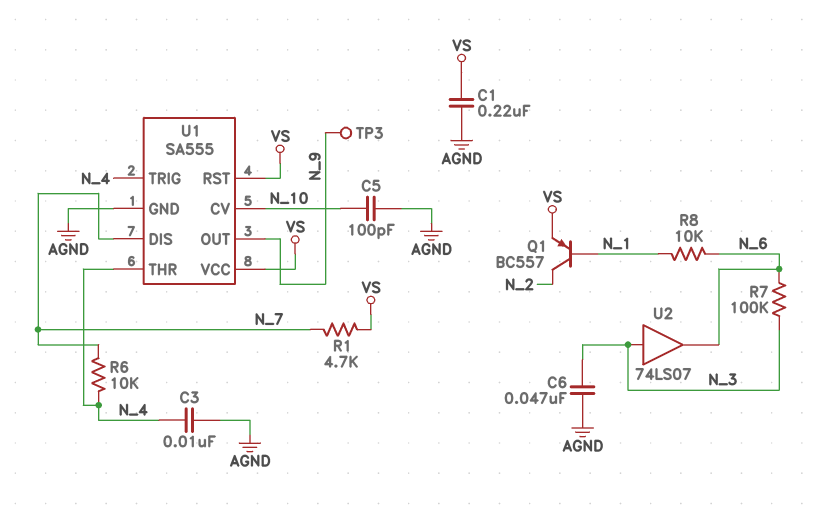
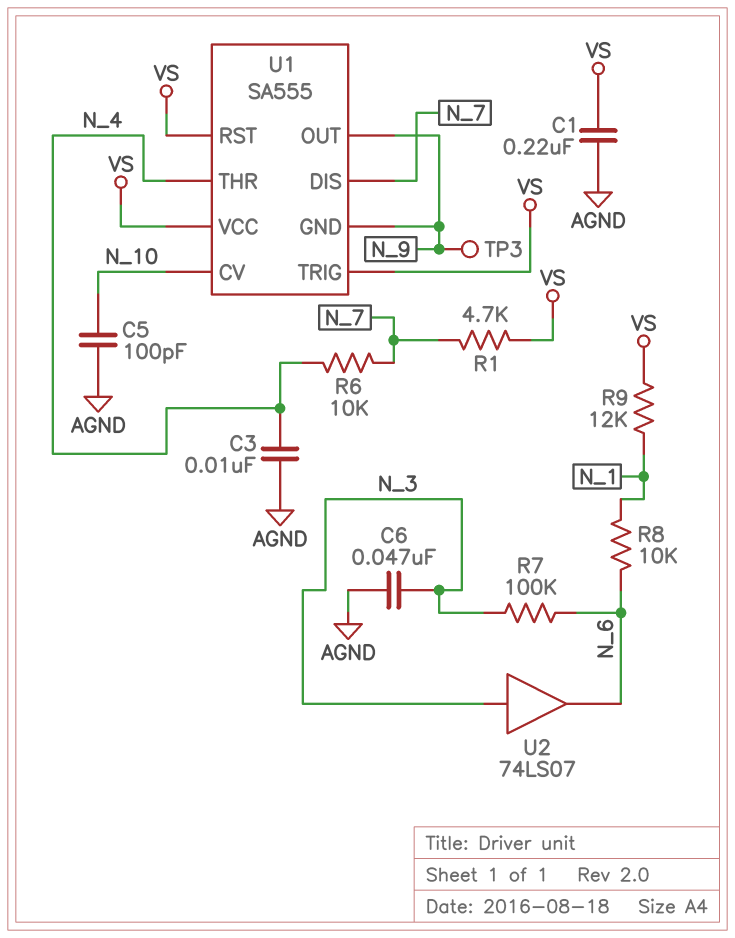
Q1: PNP BC557 (B N_1, C N_2, E VS) -> none
R9: none -> 12k (N_1, VS)
U1 pin GND: AGND -> N_9
U1 pin TRIG: N_4 -> VS

